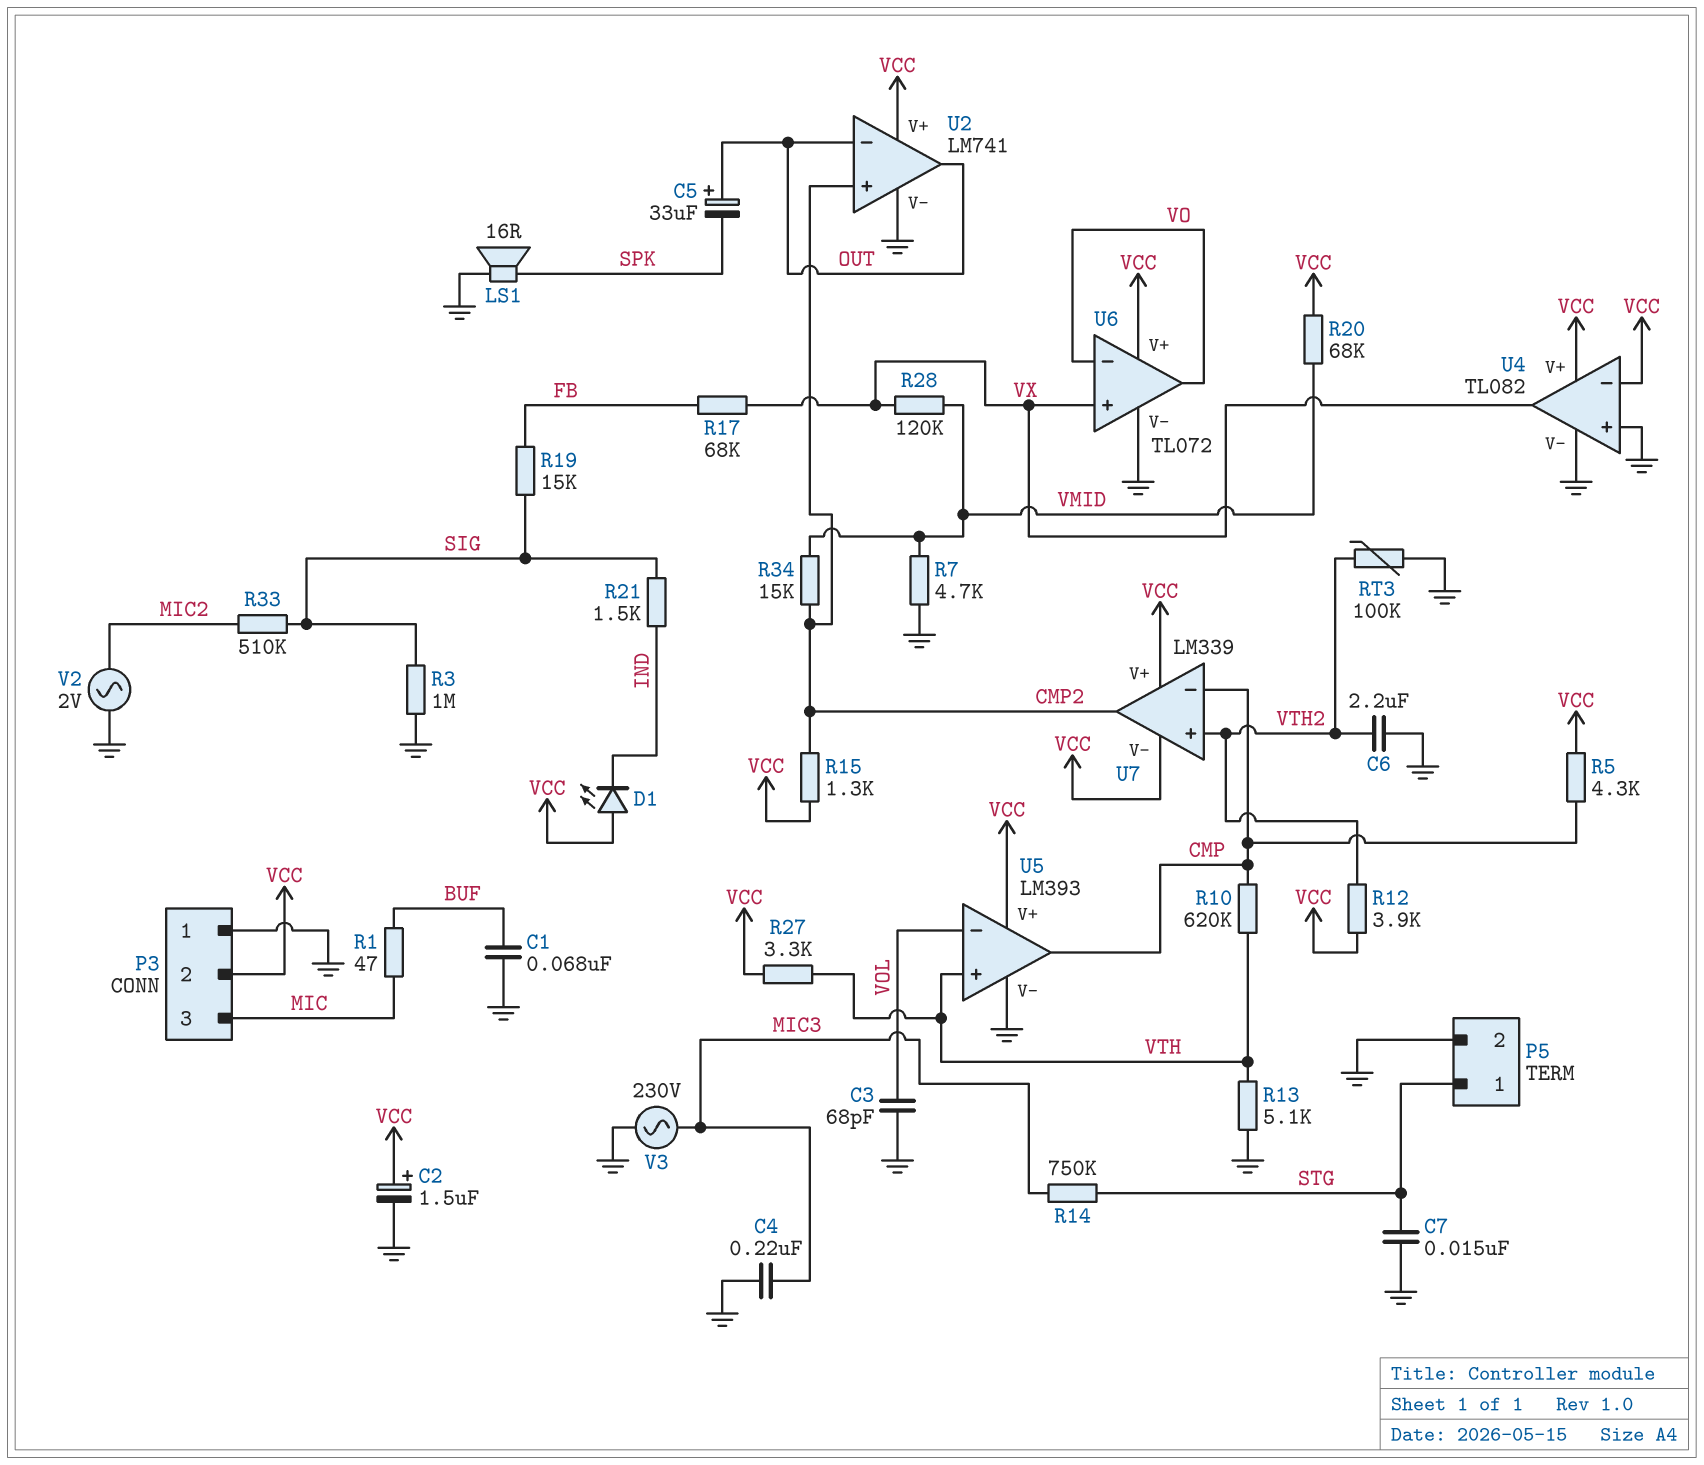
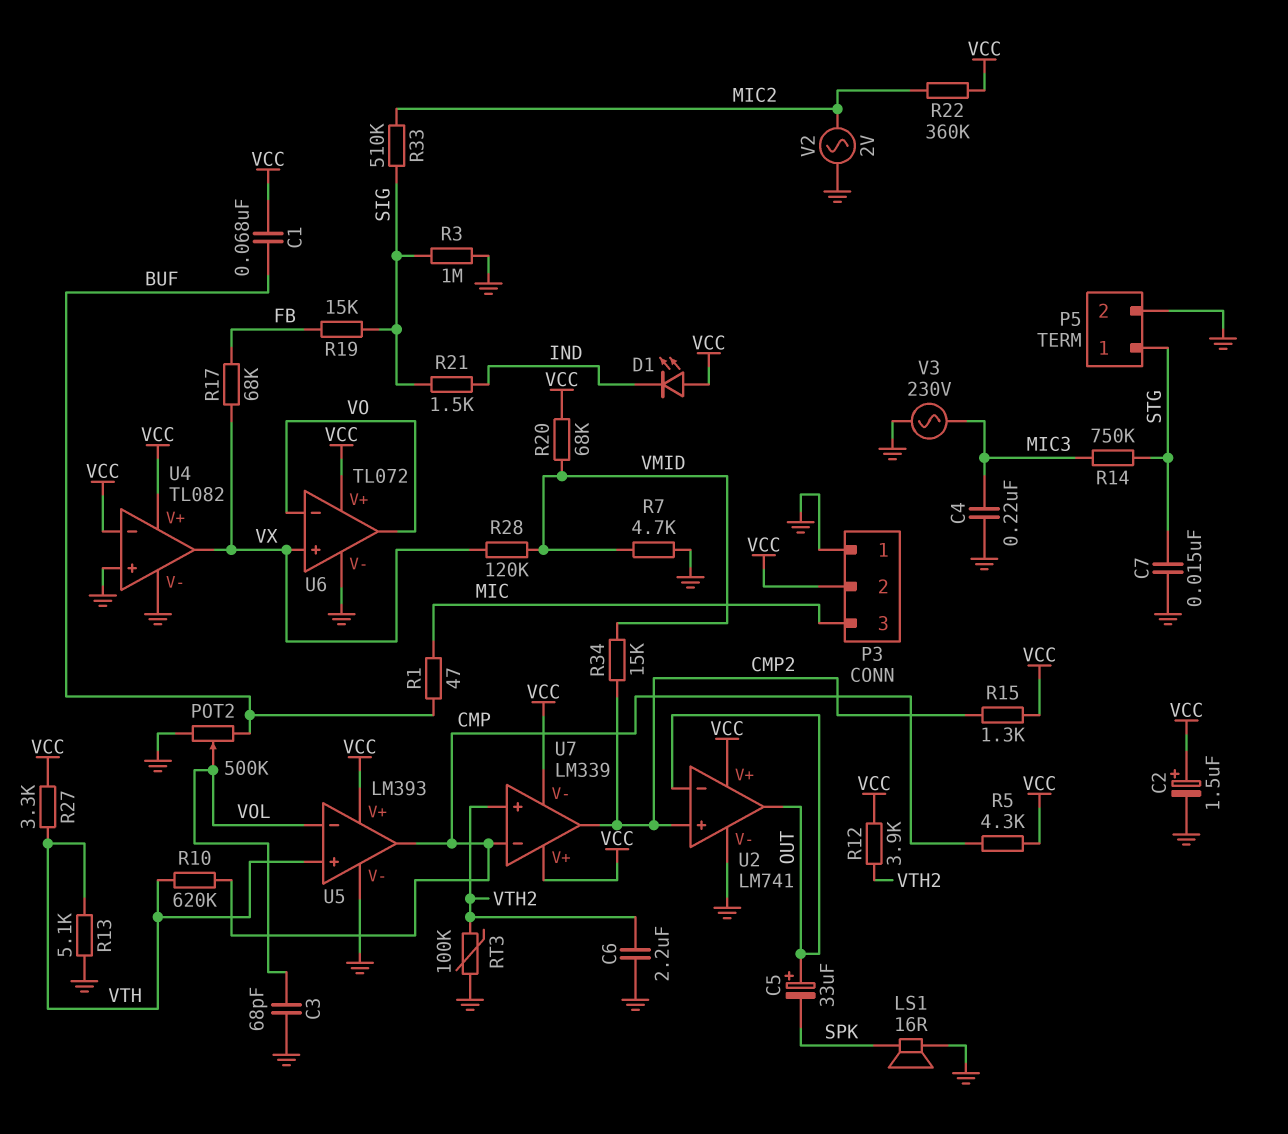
C1: 68nF (BUF, GND) -> 68nF (BUF, VCC)
POT2: none -> 500k (BUF, GND, wiper VOL)
R22: none -> 360k (MIC2, VCC)

